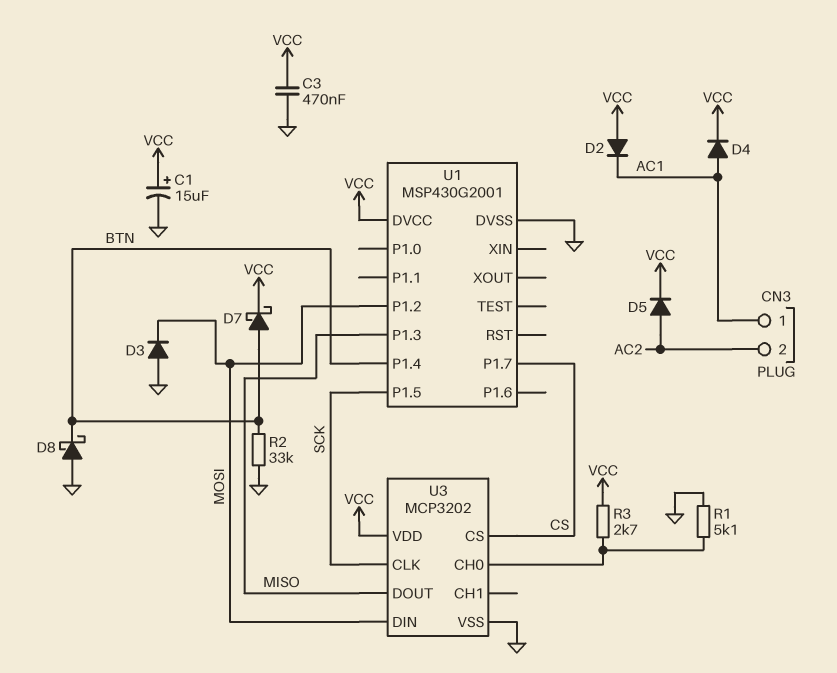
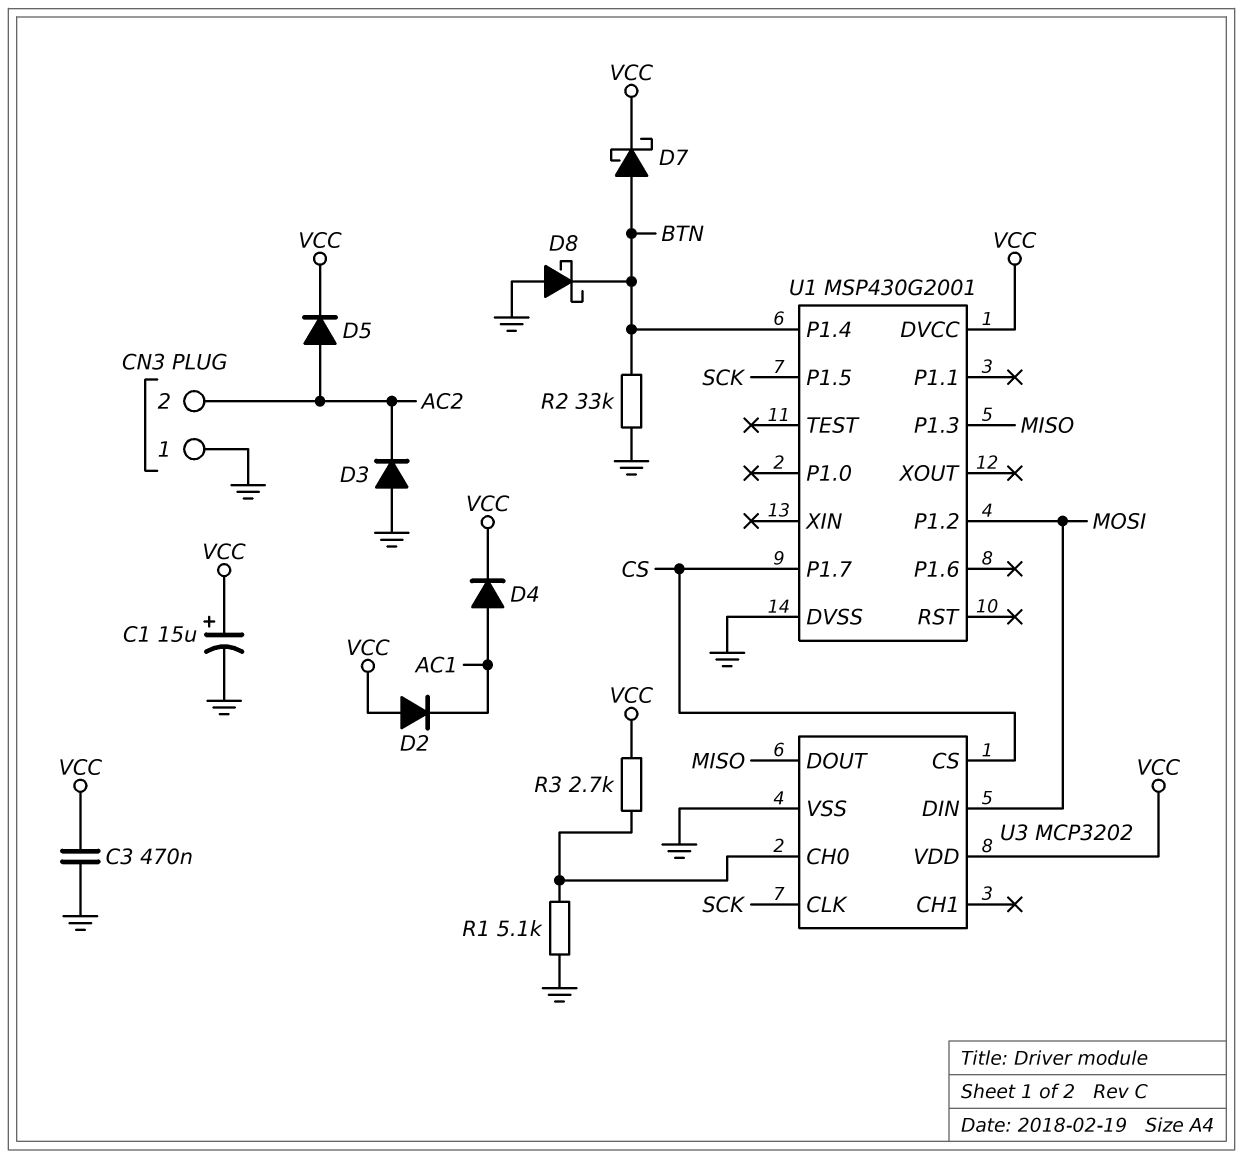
CN3 pin 1: AC1 -> GND
D3: diode (A GND, K MOSI) -> diode (A GND, K AC2)

